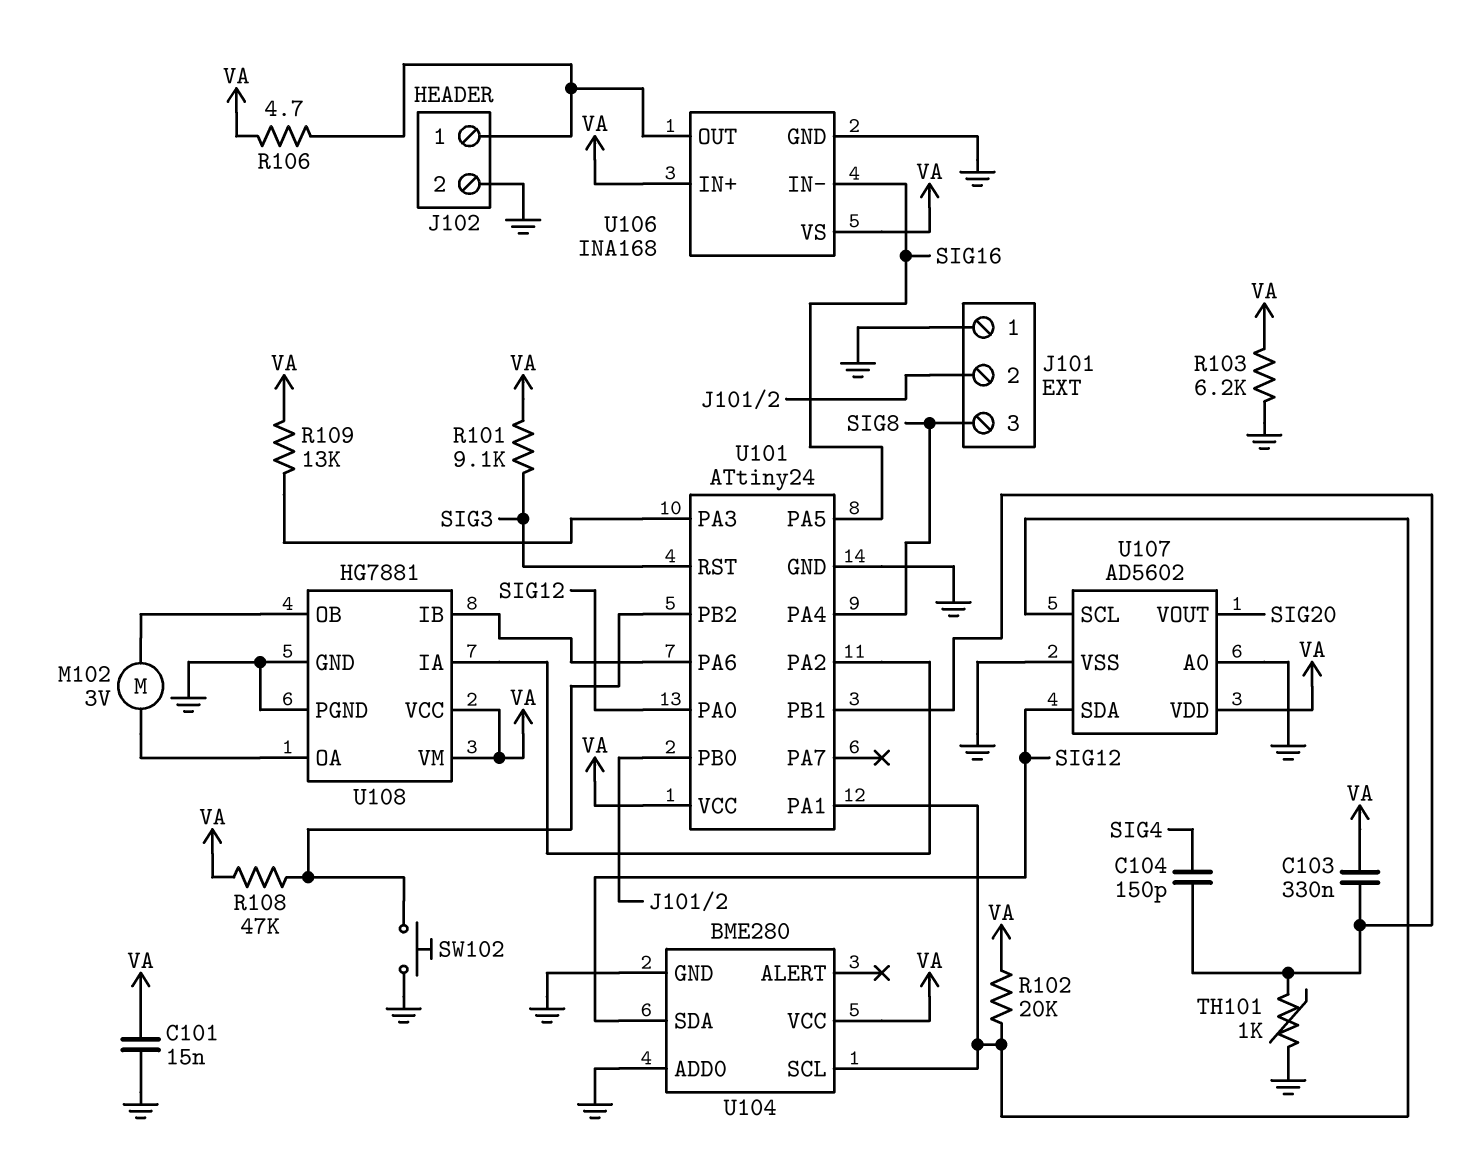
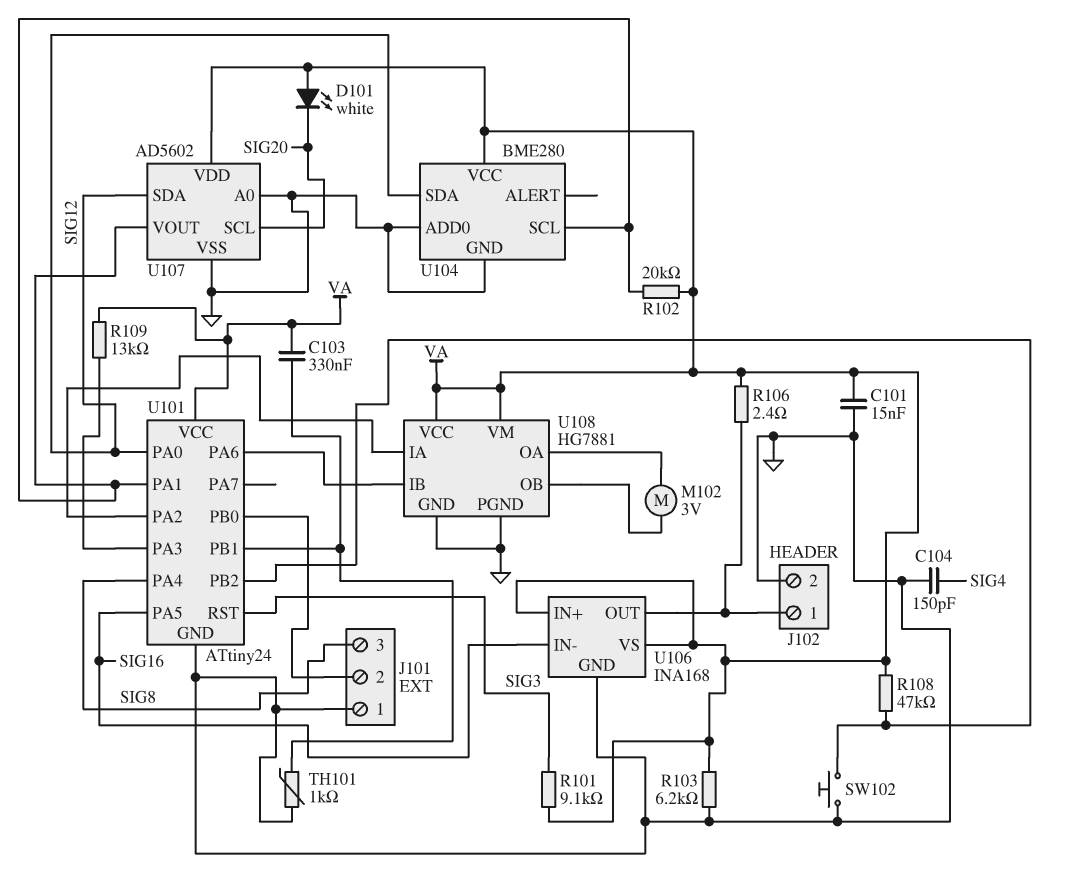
C104: 150pF (SIG4, U101/PB1) -> 150pF (GND, SIG4)
D101: none -> LED white (A VA, K SIG20)
R106: 4.7 (J102/1, VA) -> 2.4 (J102/1, VA)
U107 pin SCL: U101/PA1 -> SIG20
U107 pin VOUT: SIG20 -> U101/PA1

